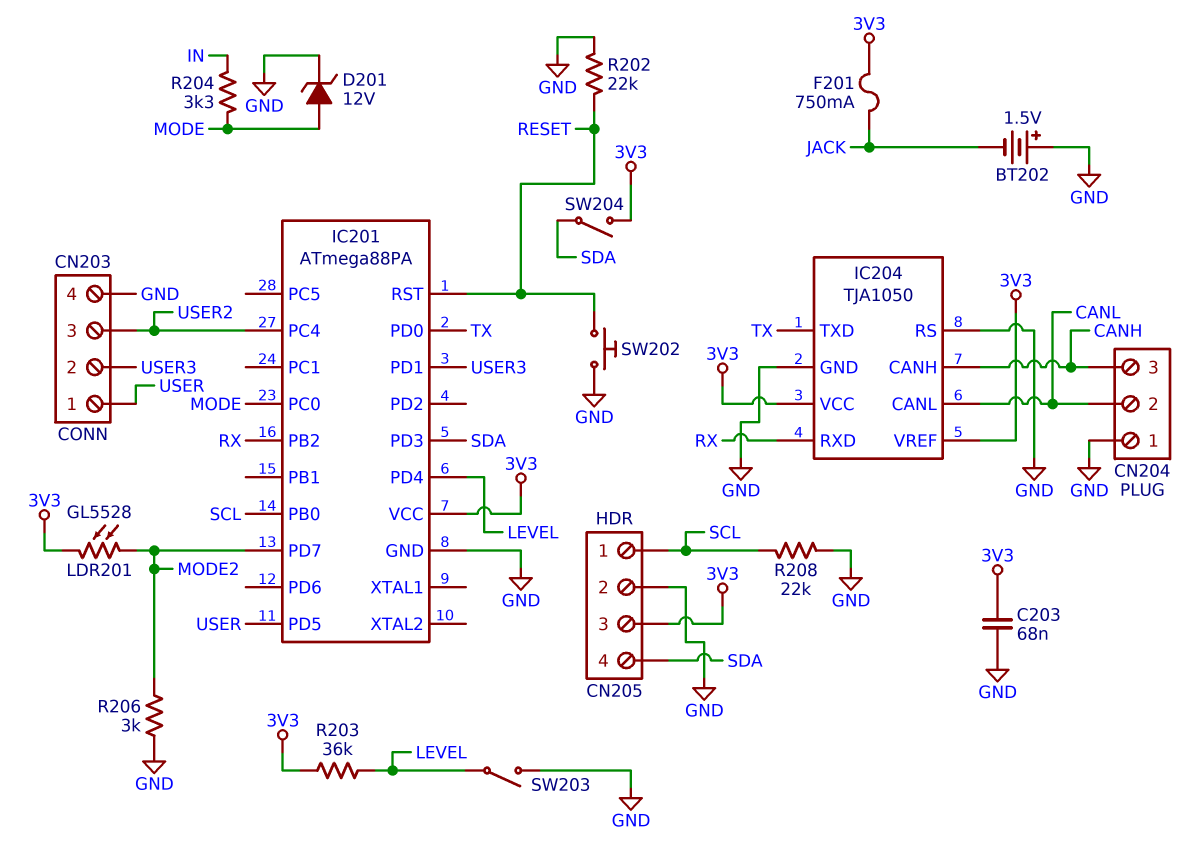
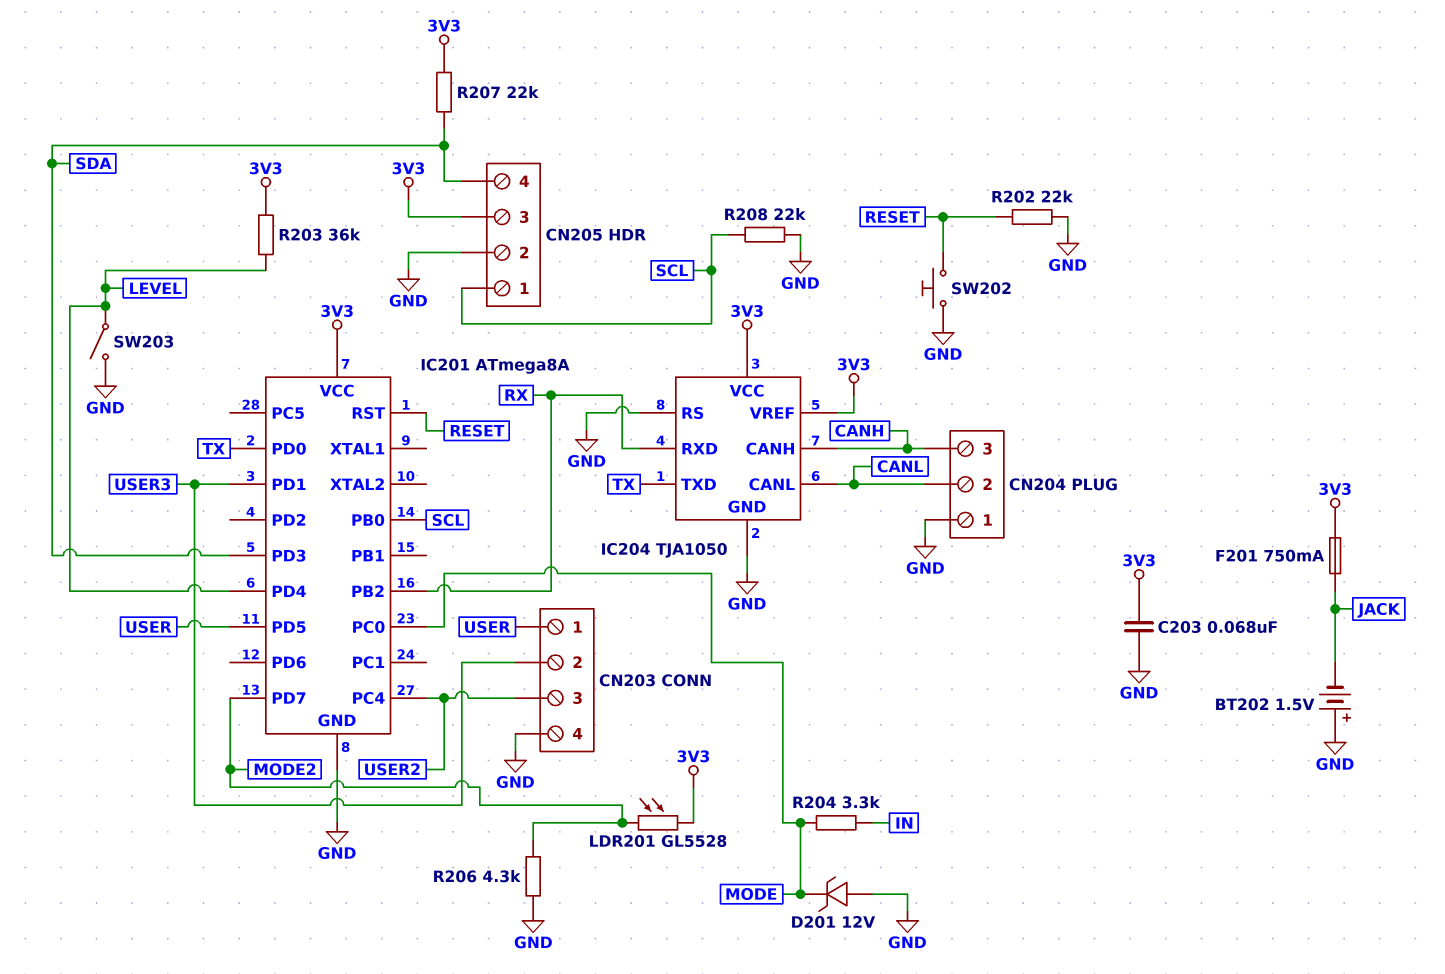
D201: zener 12V (A MODE, K GND) -> zener 12V (A GND, K MODE)
IC201: ATmega88PA -> ATmega8A
R206: 3k (GND, MODE2) -> 4.3k (GND, MODE2)
R207: none -> 22k (3V3, SDA)
SW204: switch (3V3, SDA) -> none

